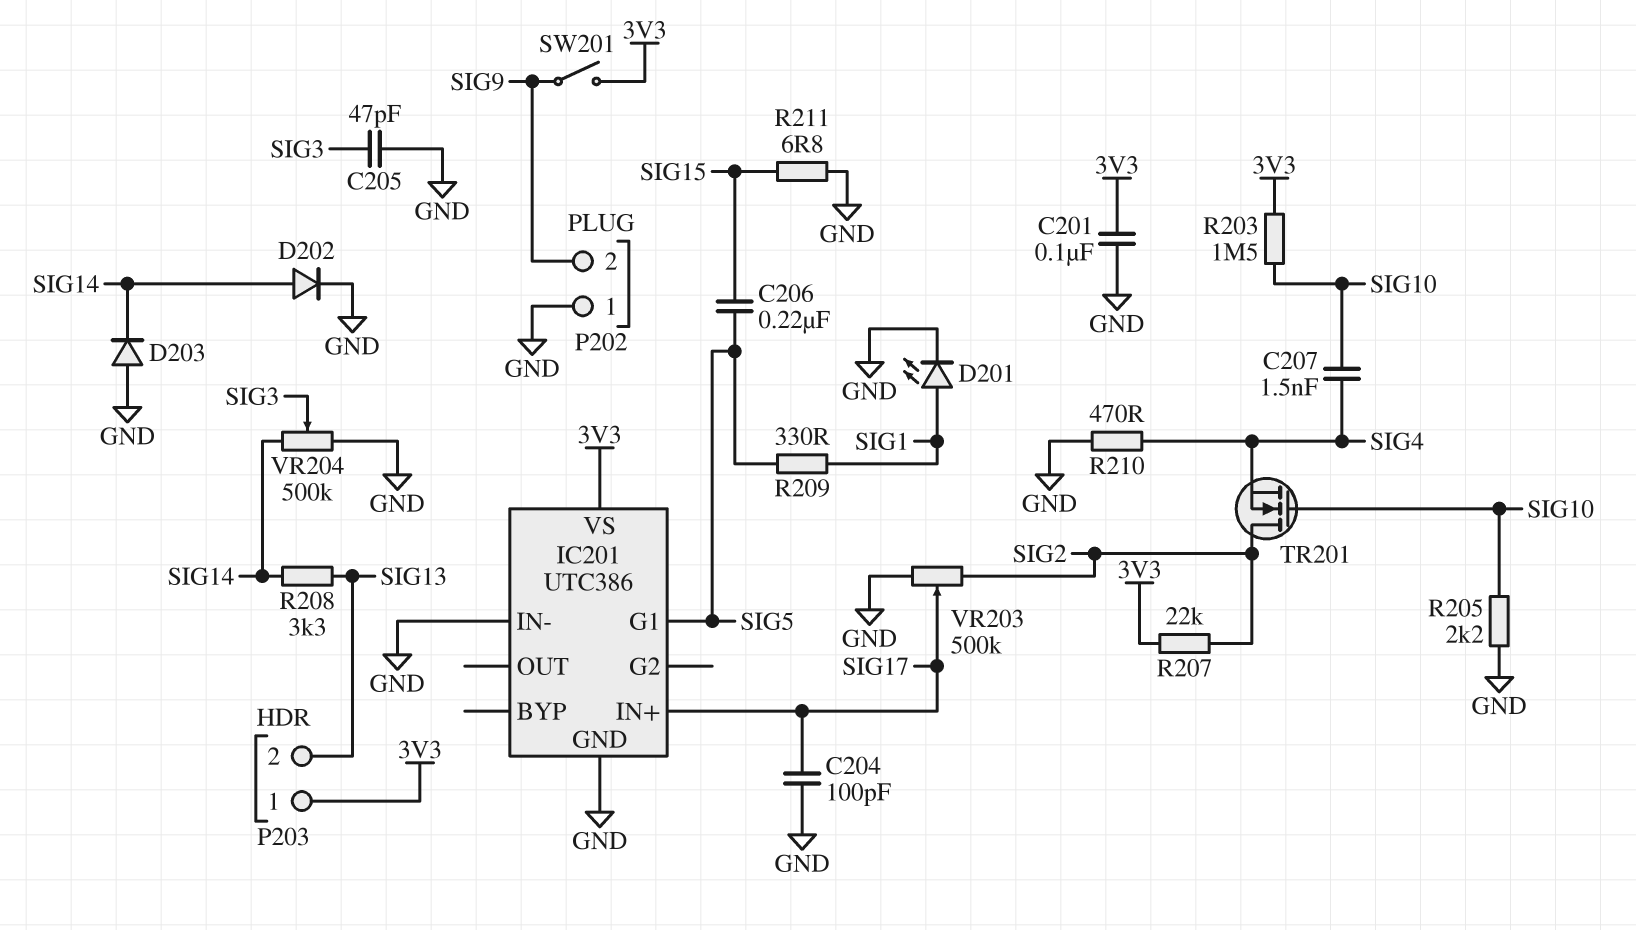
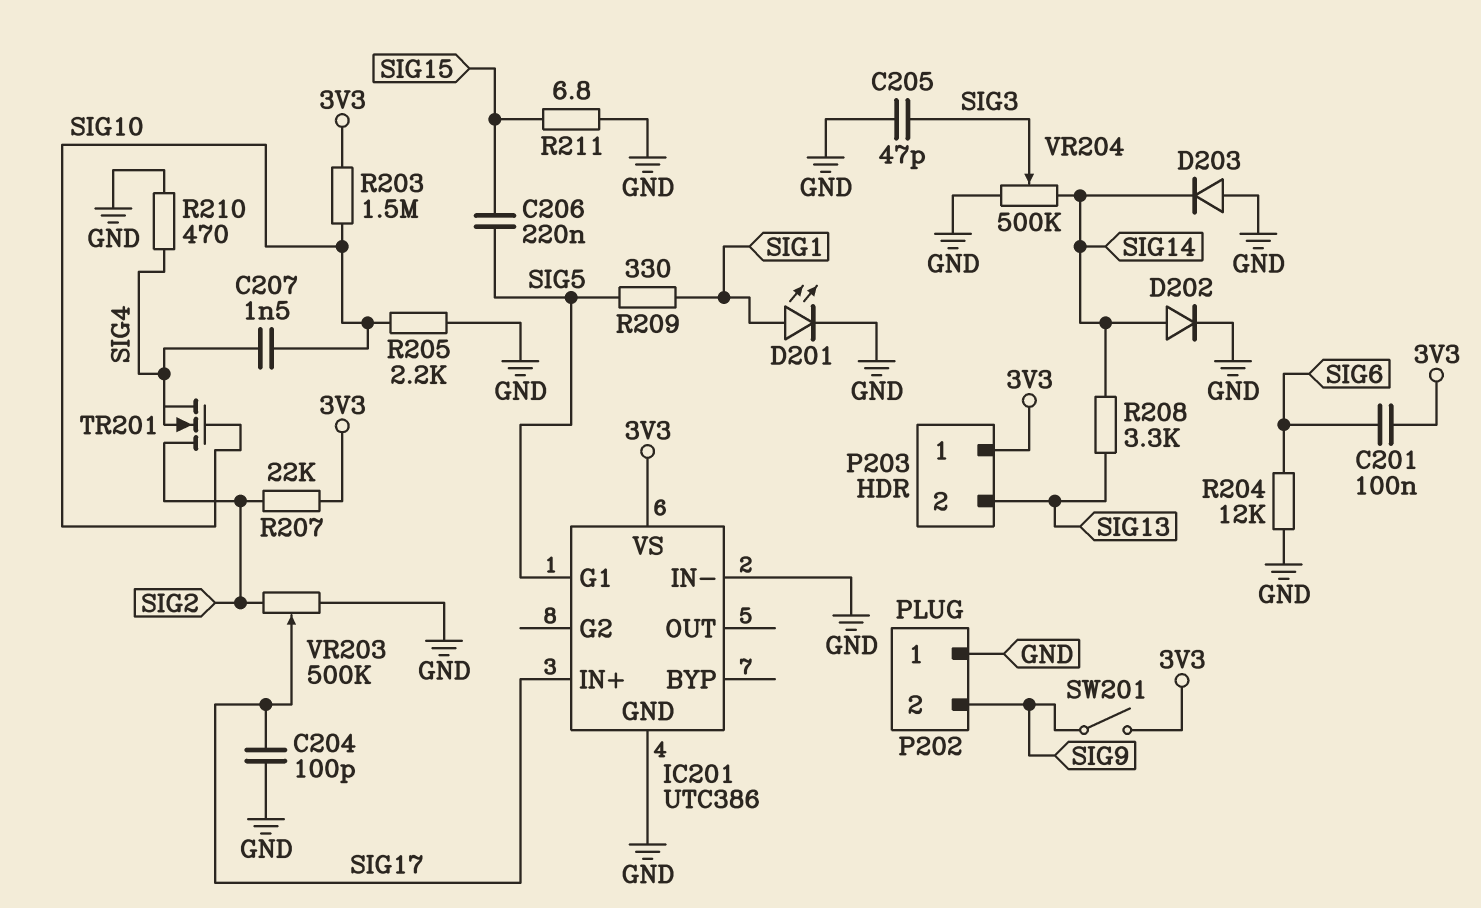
C201: 100nF (3V3, GND) -> 100nF (3V3, SIG6)
R204: none -> 12k (GND, SIG6)

